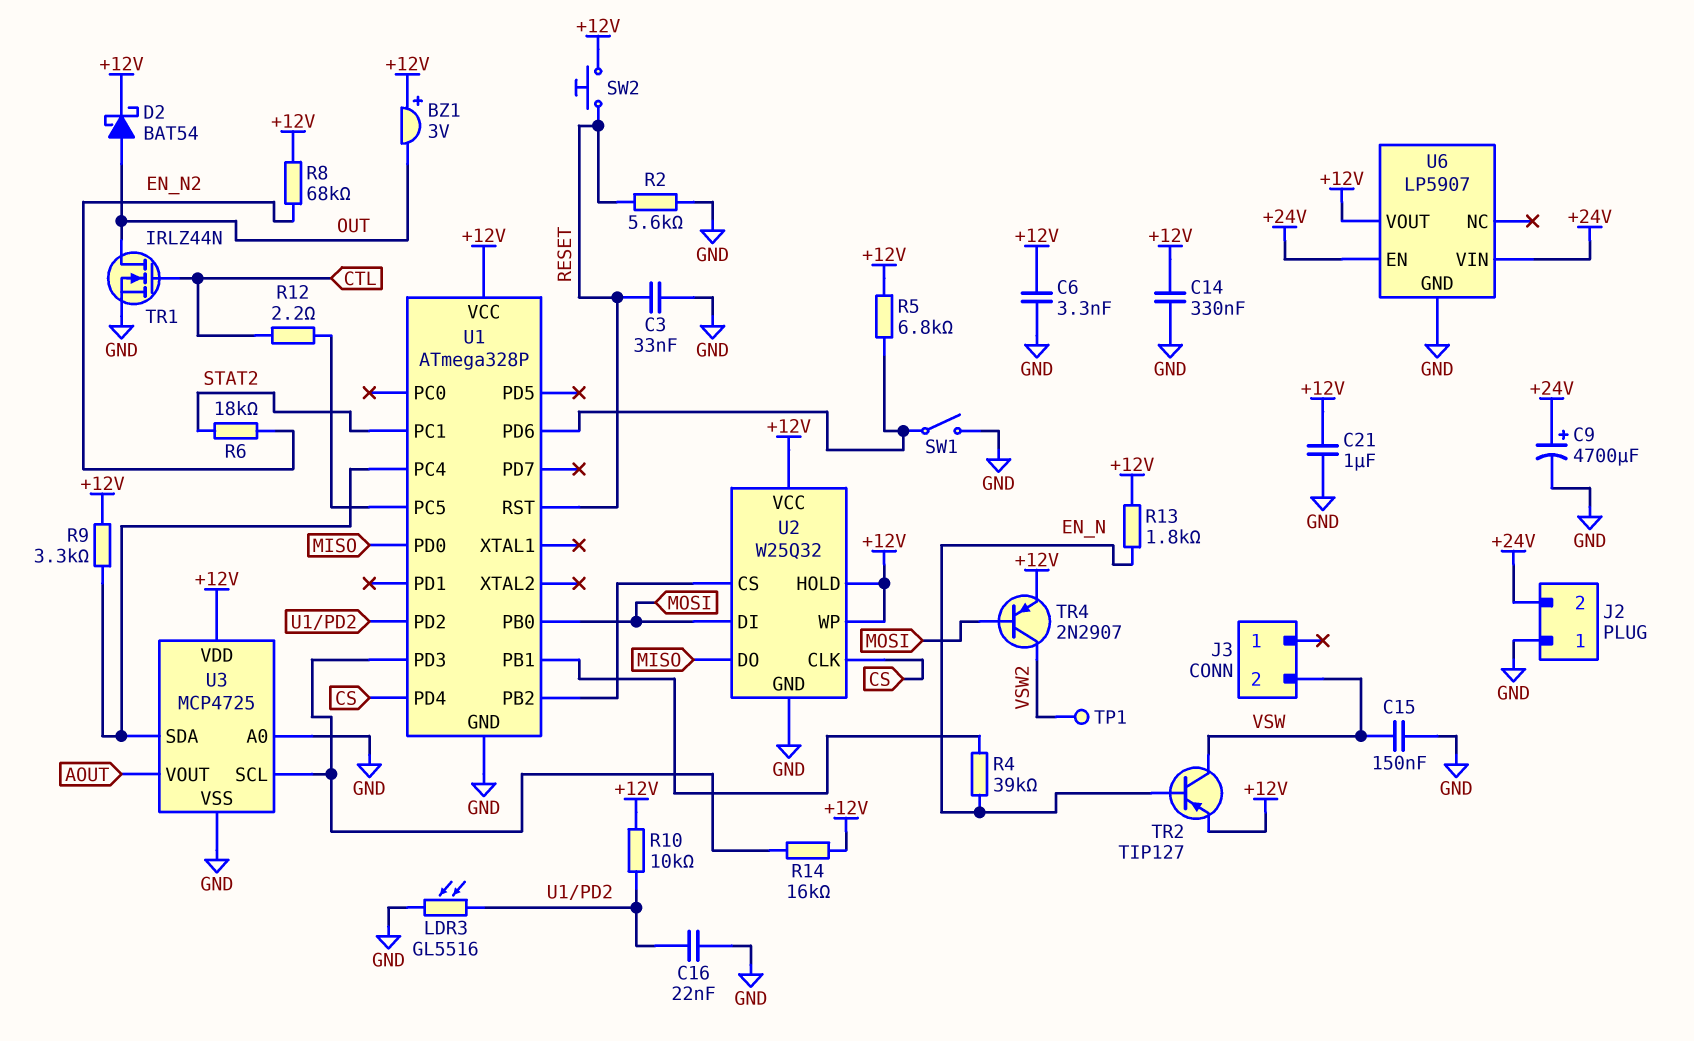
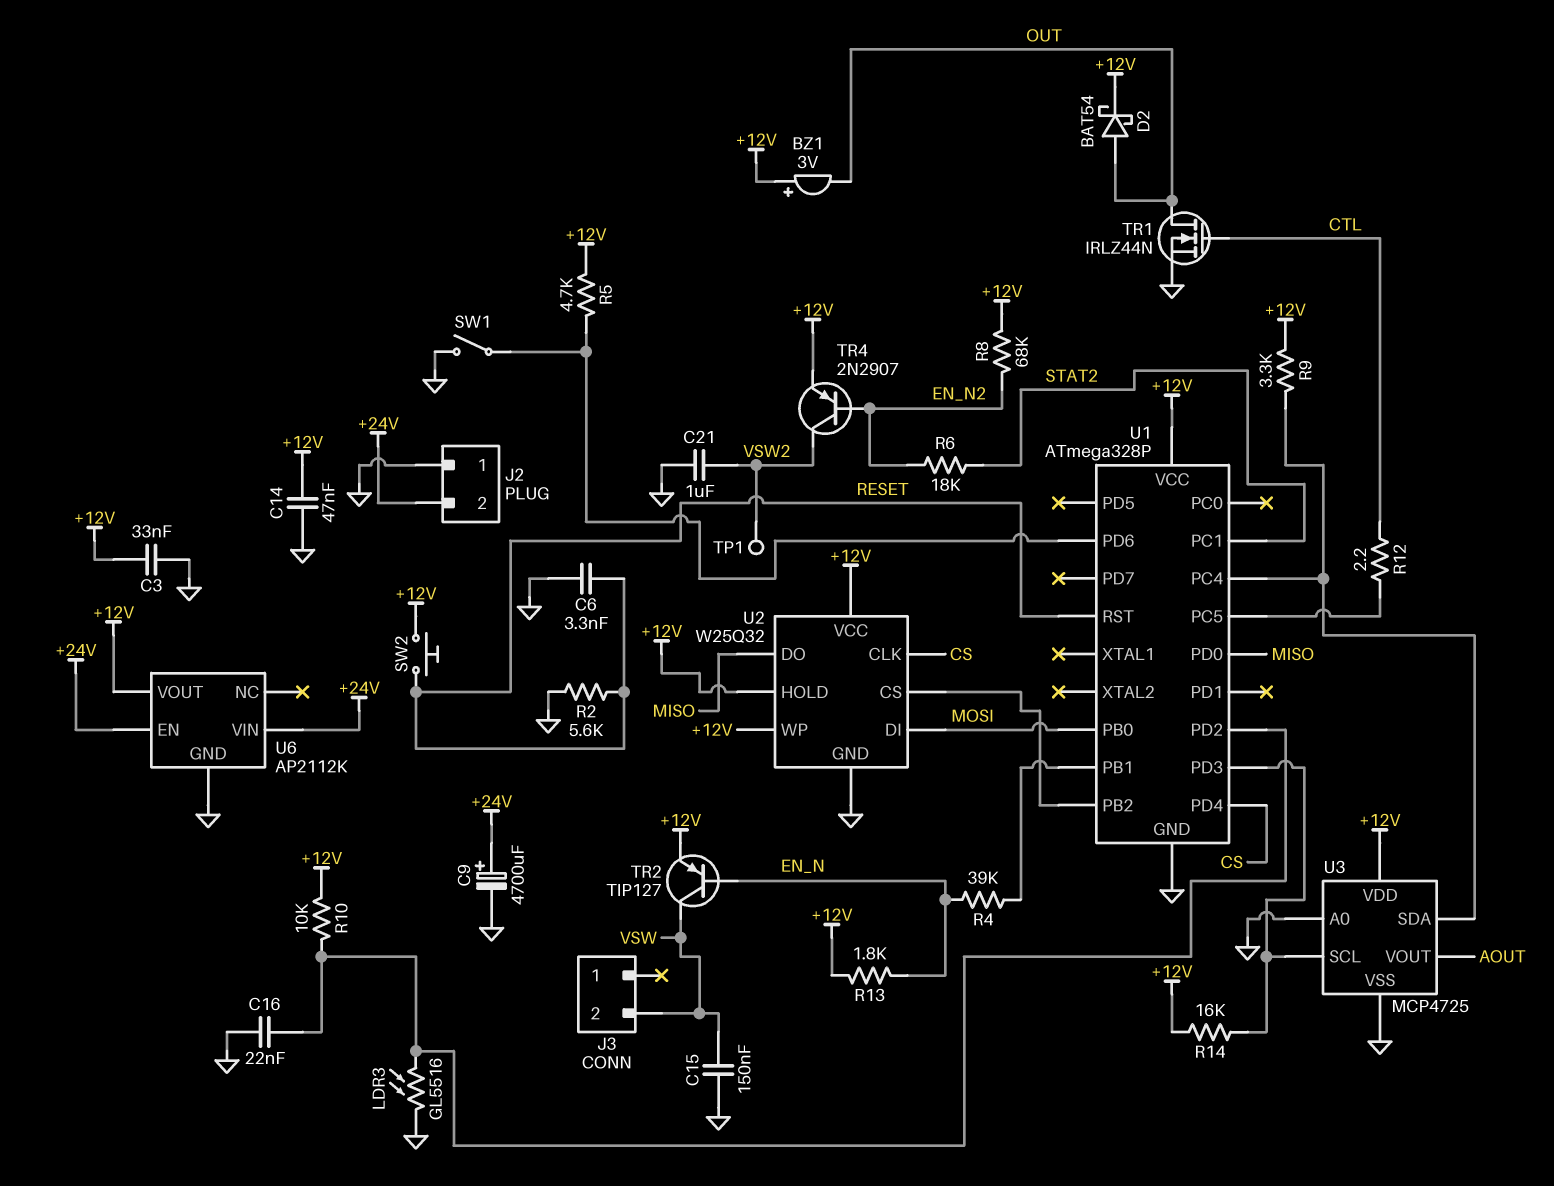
C3: 33nF (GND, RESET) -> 33nF (+12V, GND)
C6: 3.3nF (+12V, GND) -> 3.3nF (GND, RESET)
C14: 330nF (+12V, GND) -> 47nF (+12V, GND)
C21: 1uF (+12V, GND) -> 1uF (GND, VSW2)
R5: 6.8k (+12V, U1/PD6) -> 4.7k (+12V, U1/PD6)
TR4: PNP 2N2907 (B MOSI, C VSW2, E +12V) -> PNP 2N2907 (B EN_N2, C VSW2, E +12V)
U6: LP5907 -> AP2112K

